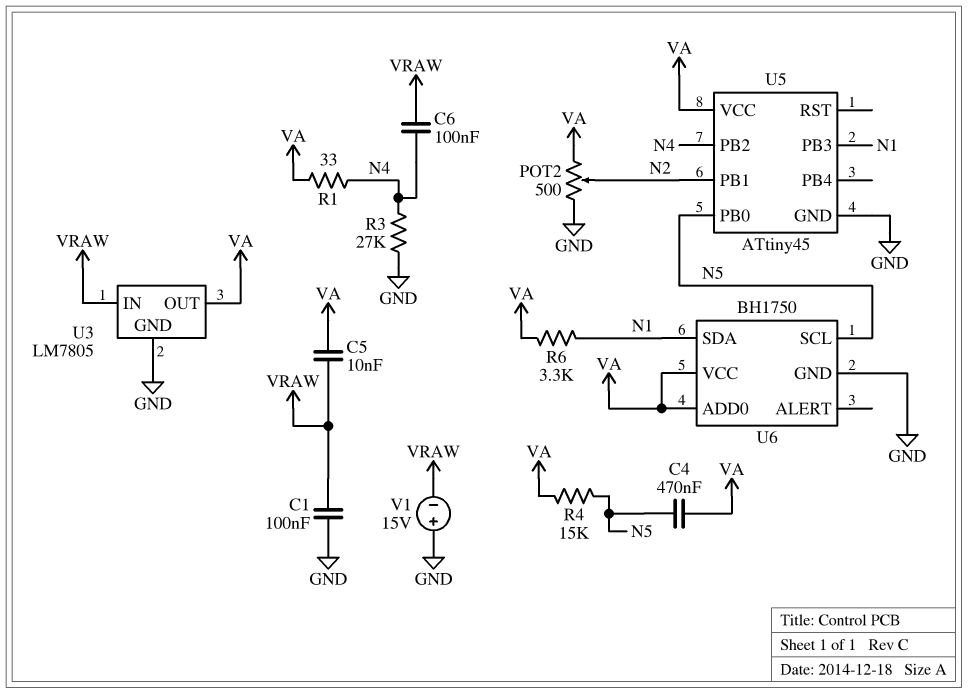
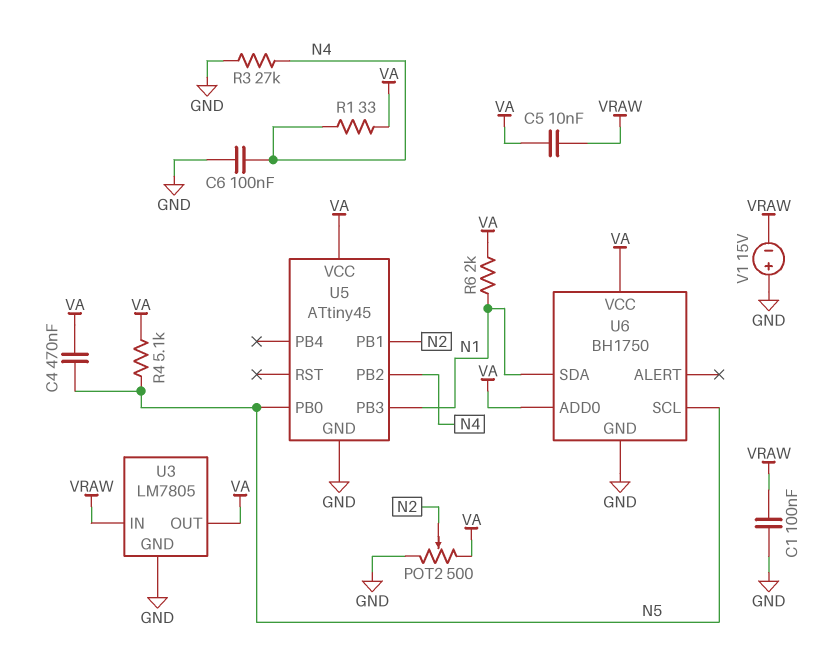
C6: 100nF (N4, VRAW) -> 100nF (GND, N4)
R4: 15k (N5, VA) -> 5.1k (N5, VA)
R6: 3.3k (N1, VA) -> 2k (N1, VA)

